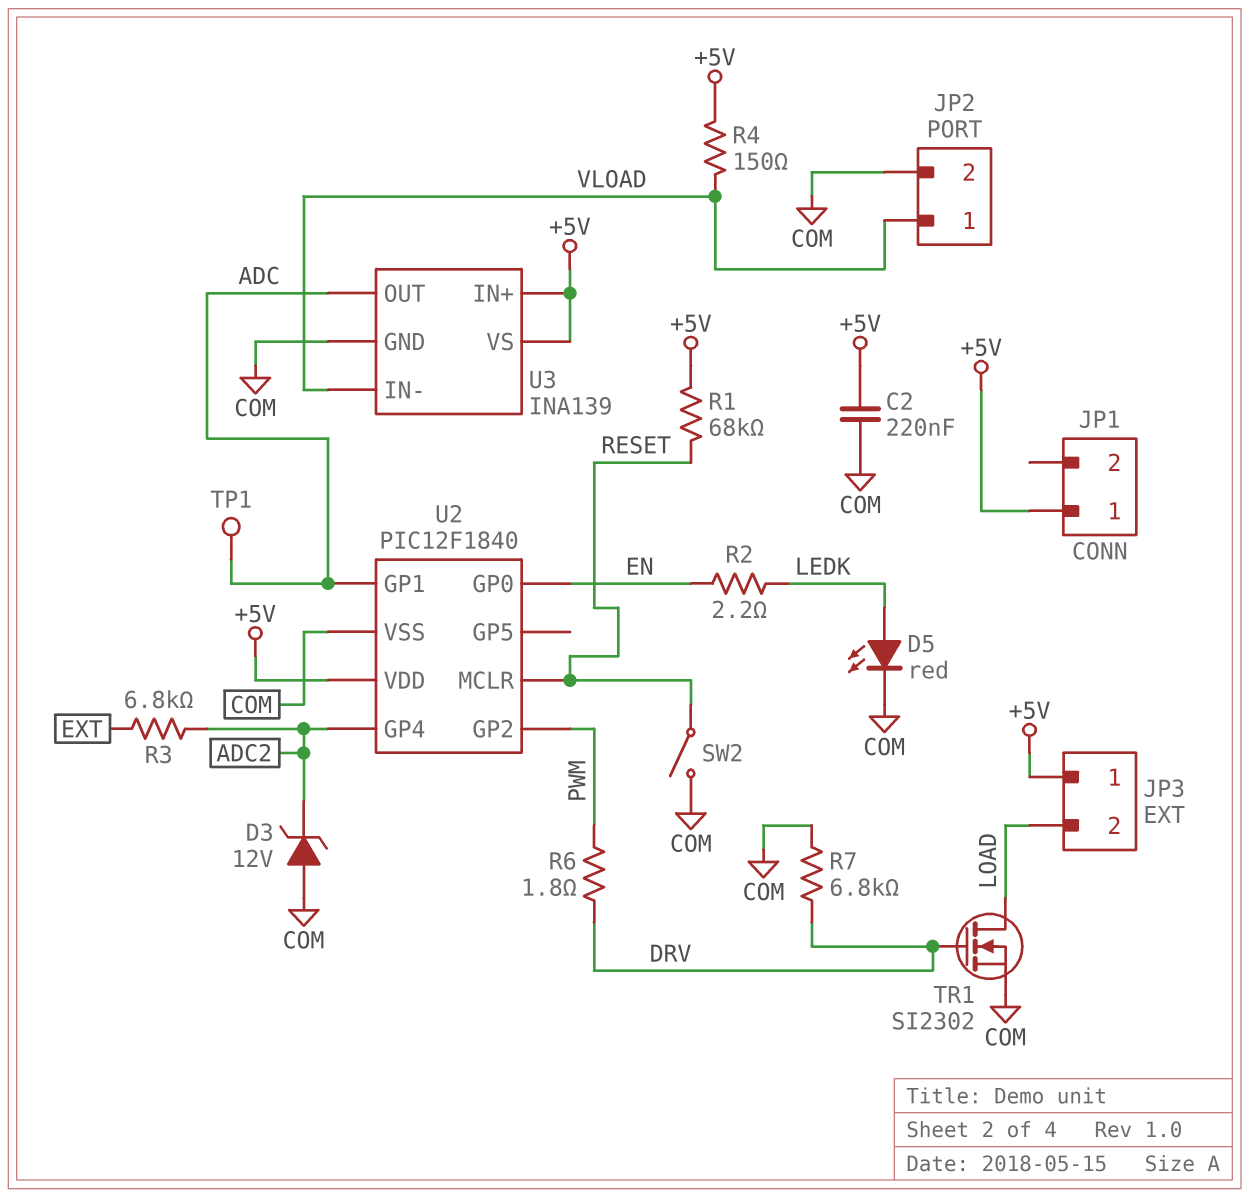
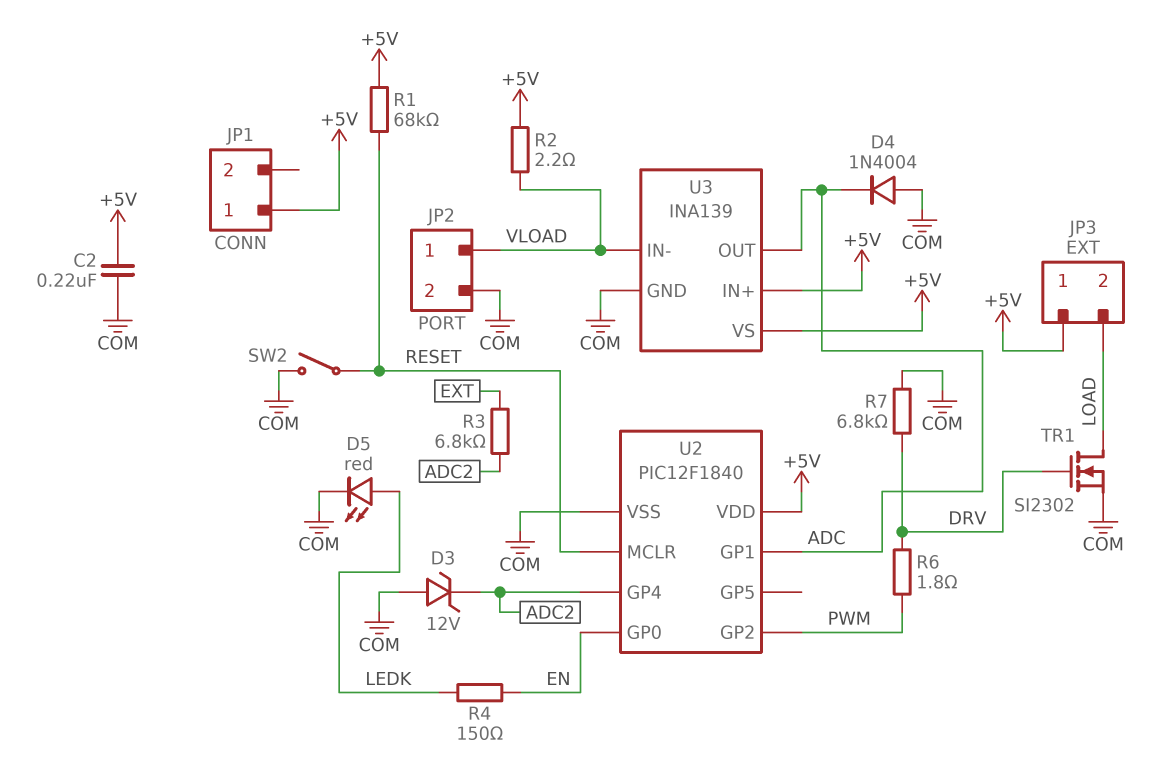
D4: none -> diode 1N4004 (A COM, K ADC)
R2: 2.2 (EN, LEDK) -> 2.2 (+5V, VLOAD)
R4: 150 (+5V, VLOAD) -> 150 (EN, LEDK)
TP1: test point (ADC) -> none

